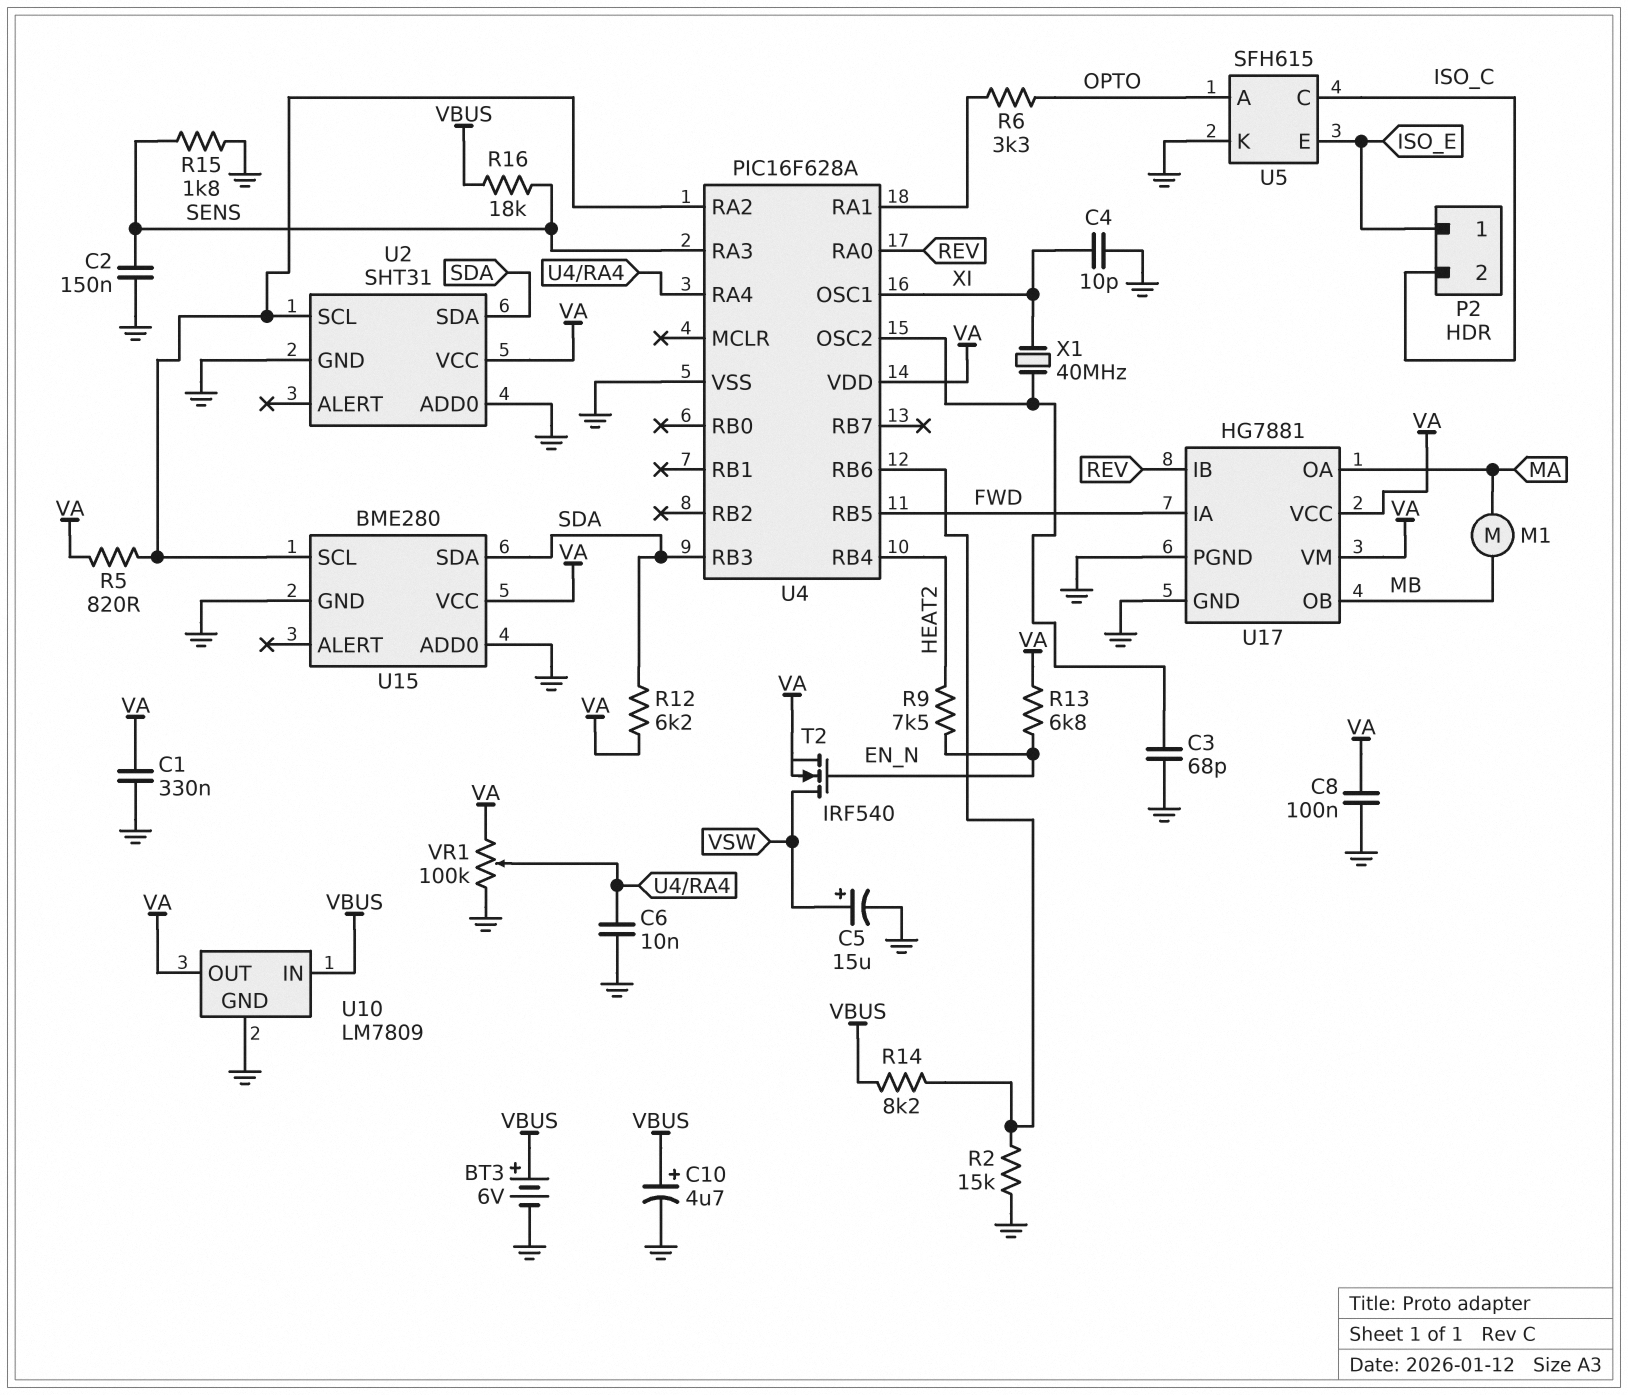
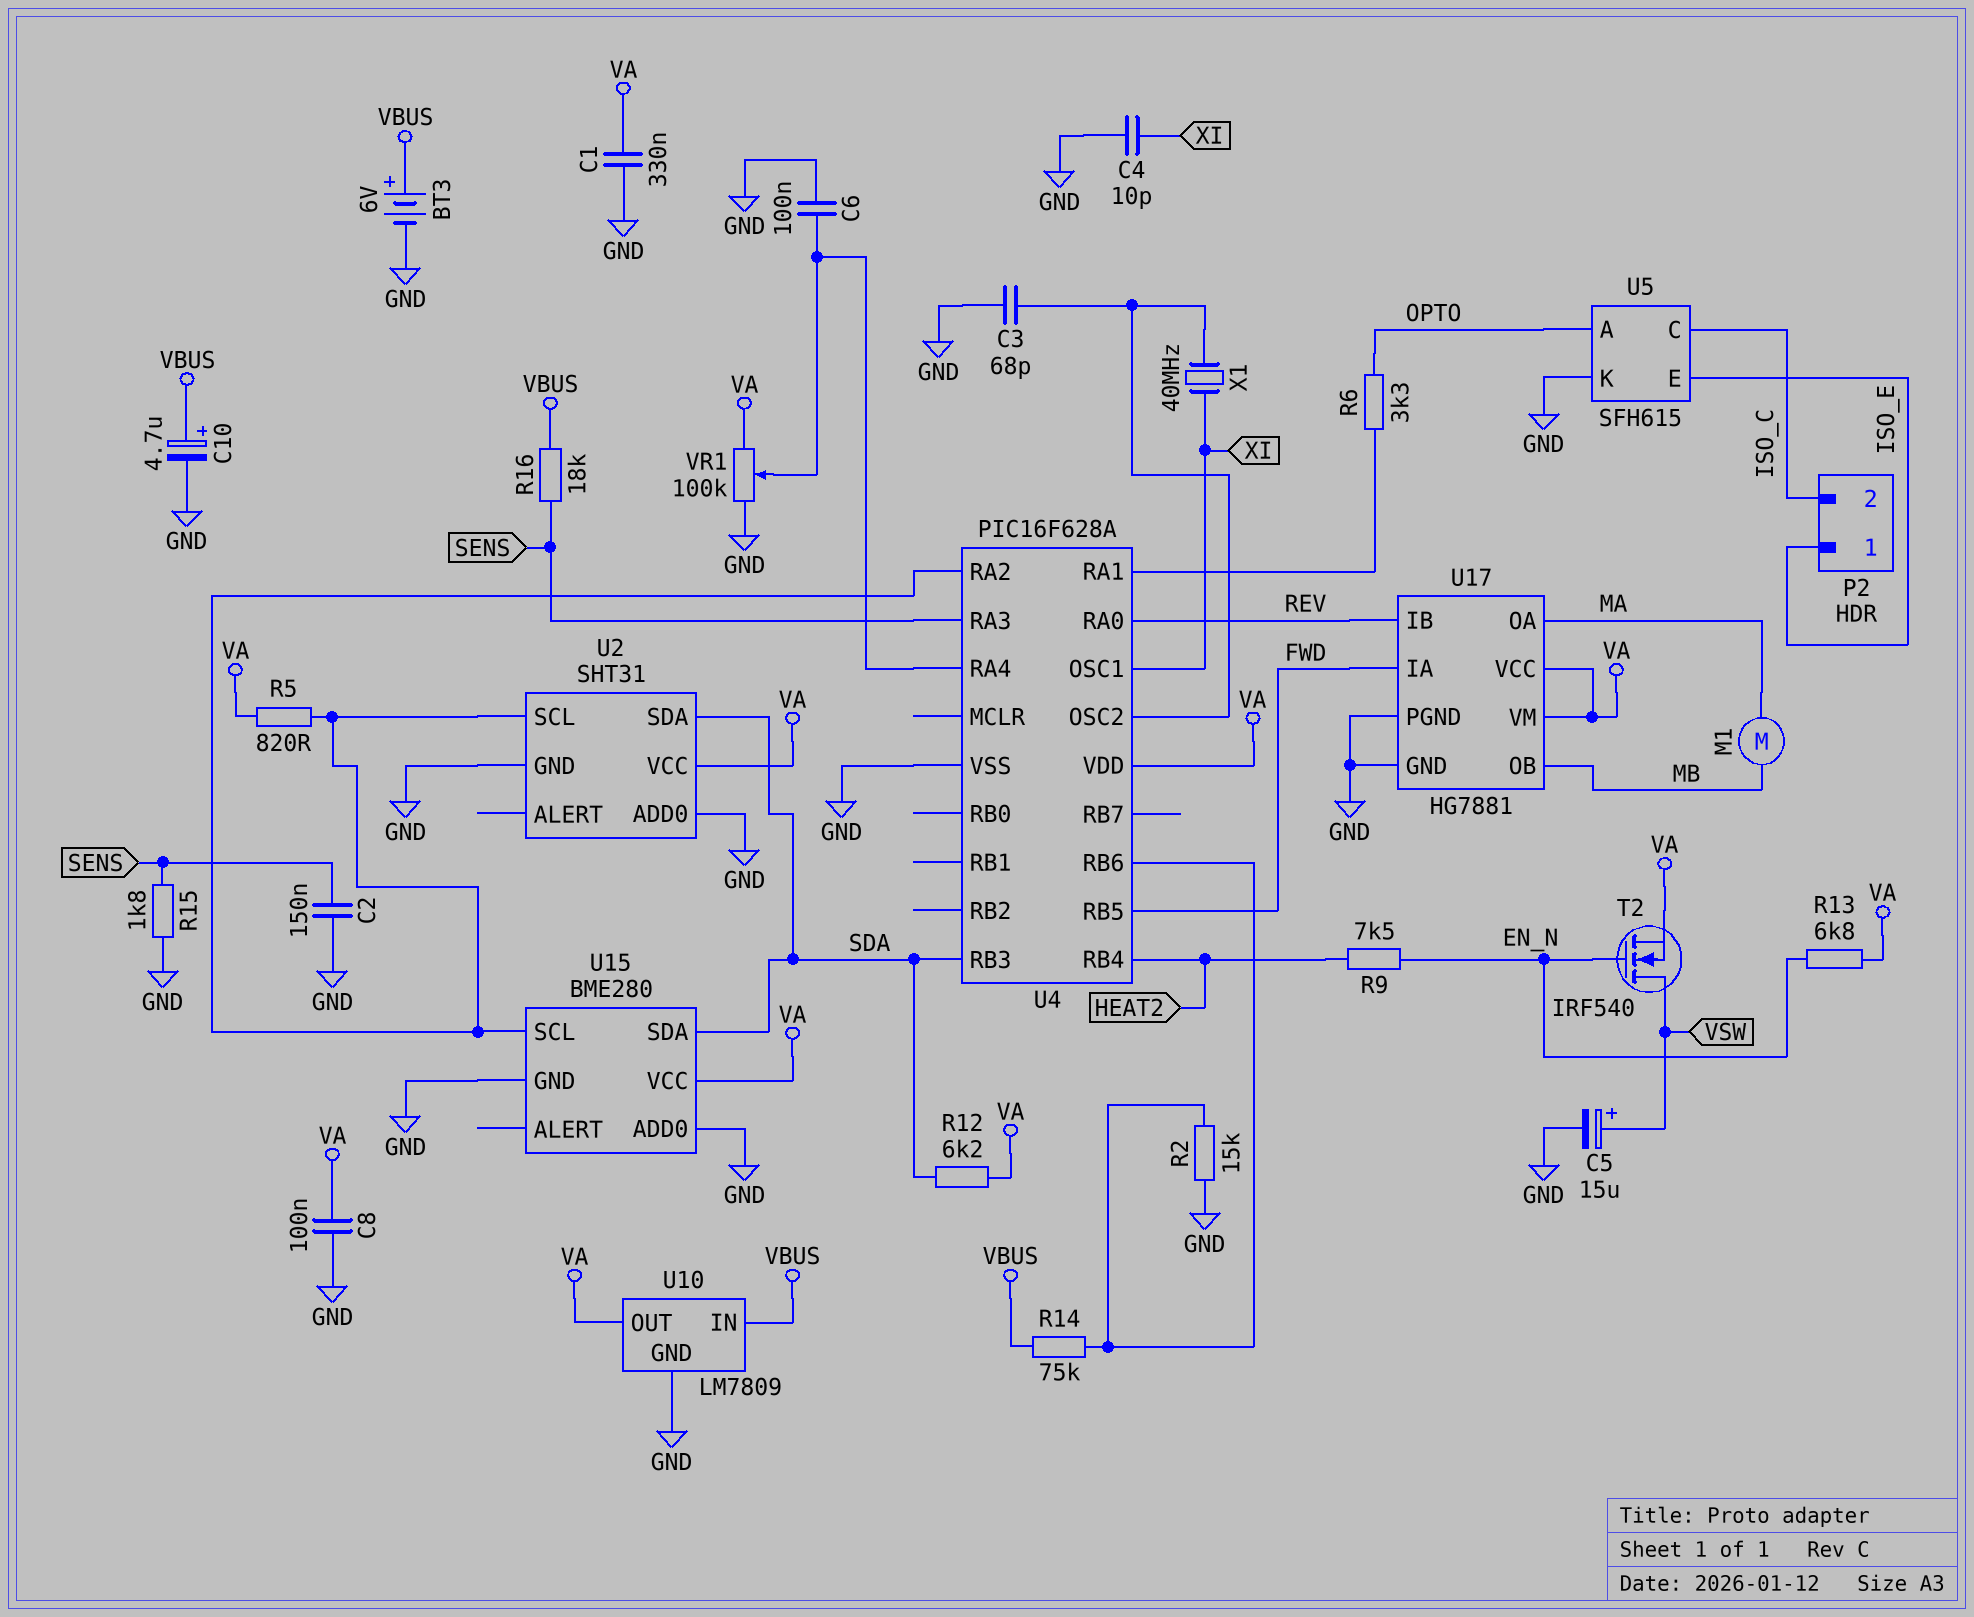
C6: 10nF (GND, U4/RA4) -> 100nF (GND, U4/RA4)
R14: 8.2k (U4/RB6, VBUS) -> 75k (U4/RB6, VBUS)

